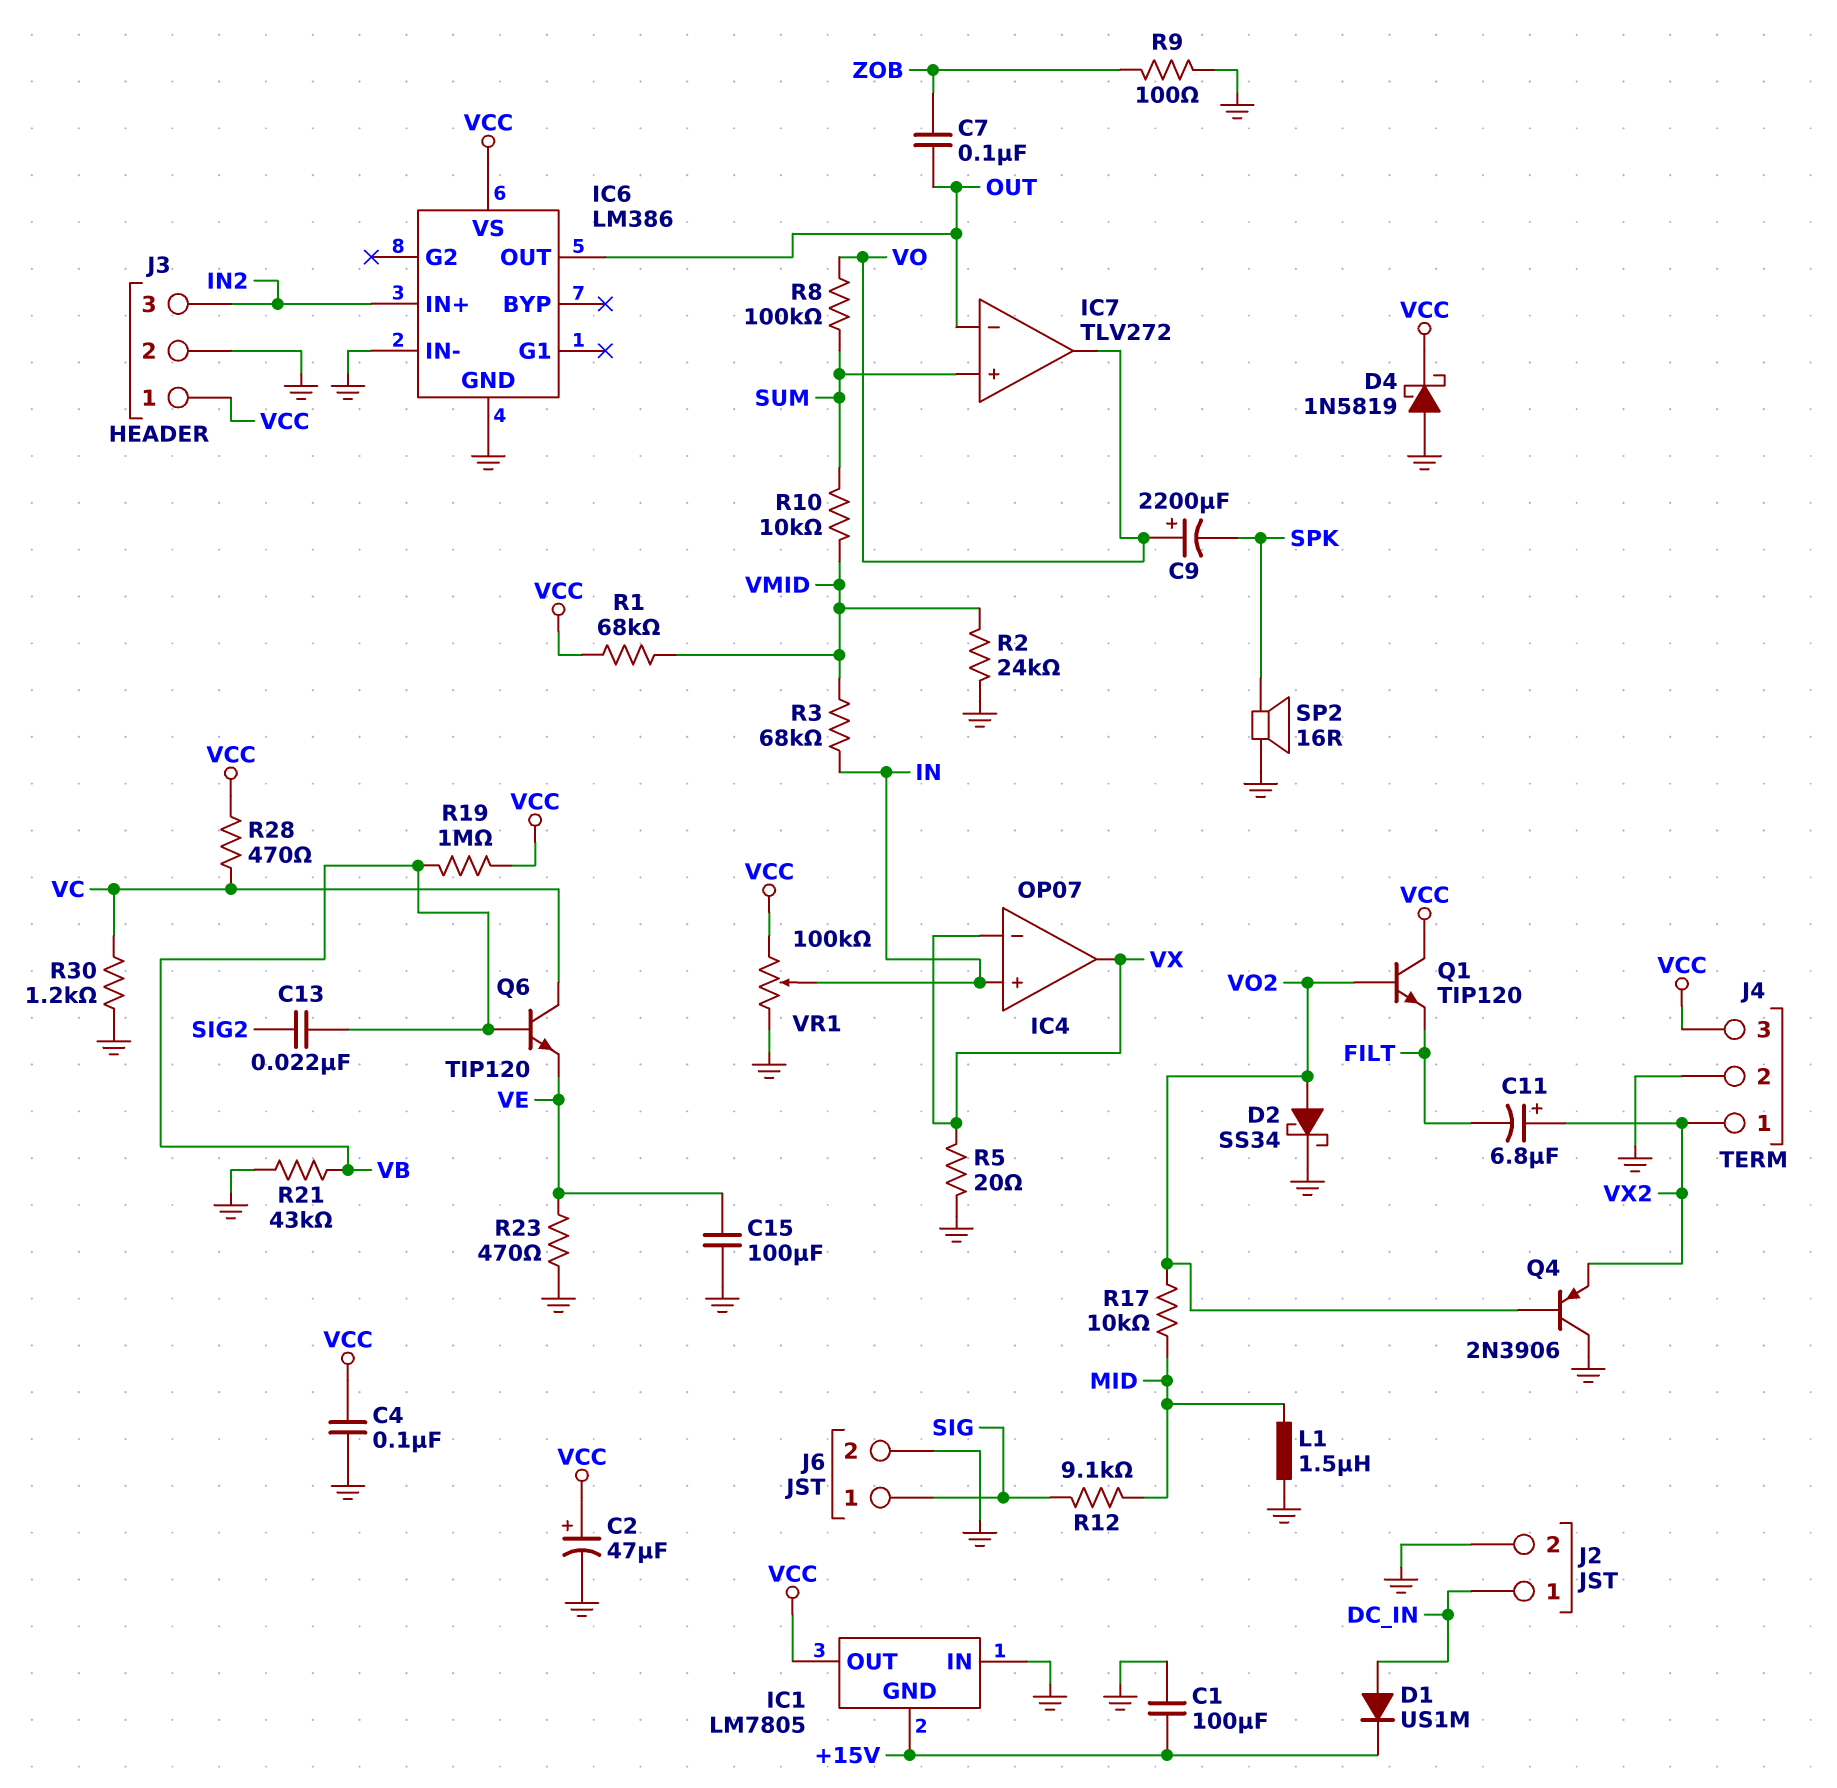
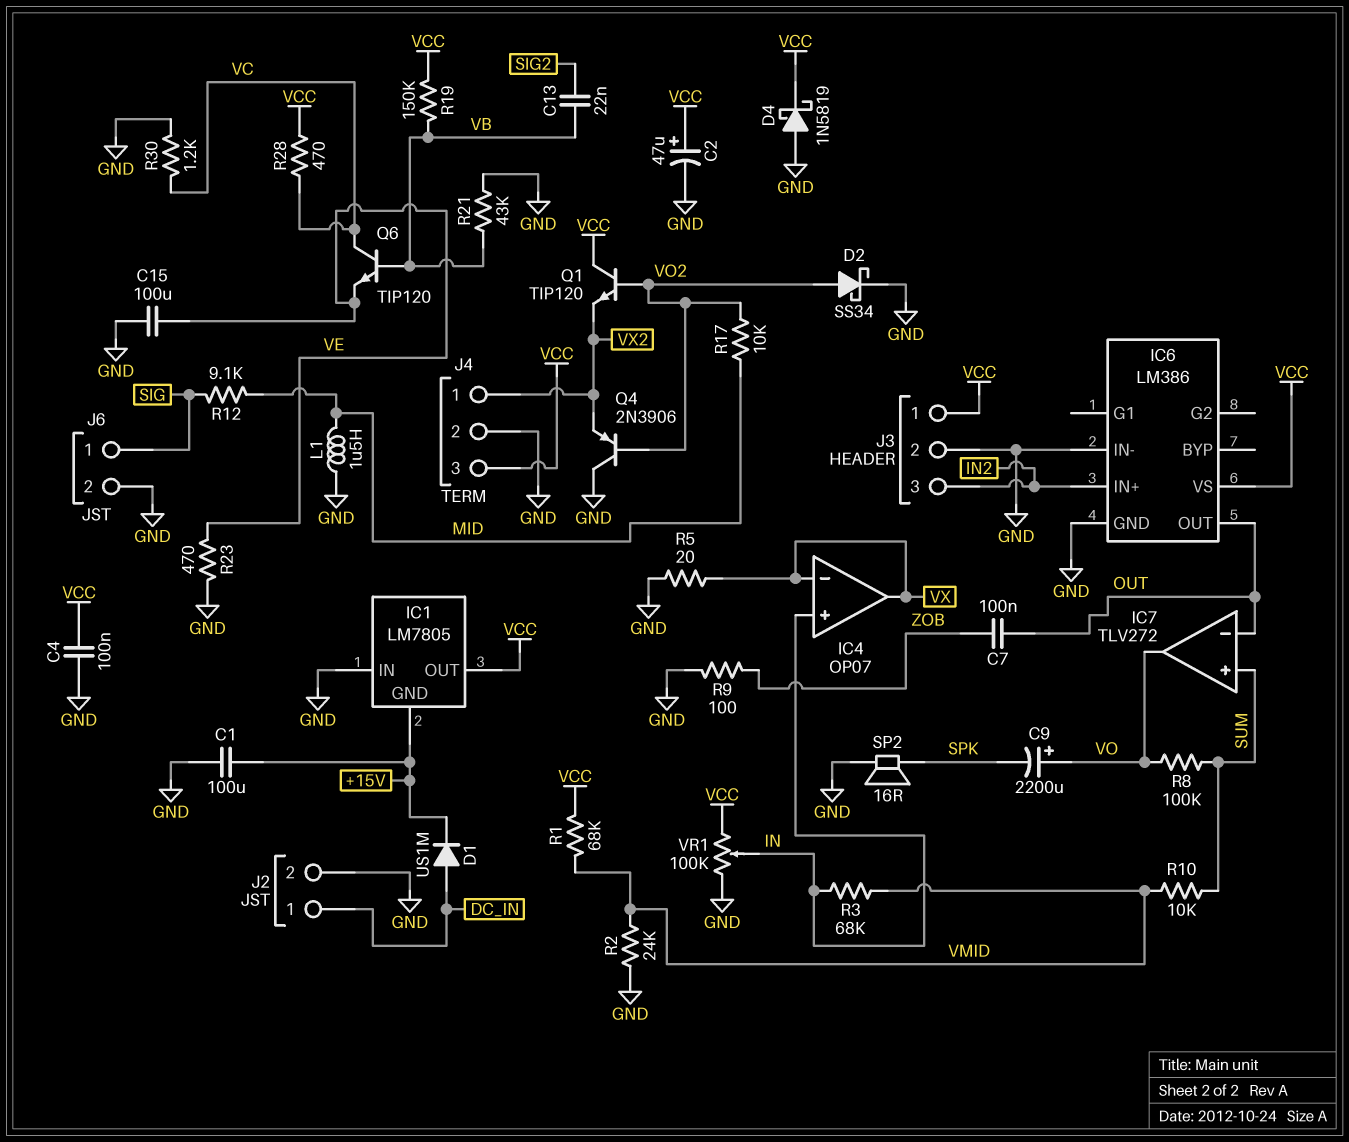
C11: 6.8uF (plus VX2, minus FILT) -> none
Q1: NPN TIP120 (B VO2, C VCC, E FILT) -> NPN TIP120 (B VO2, C VCC, E VX2)
R19: 1M (VB, VCC) -> 150k (VB, VCC)

